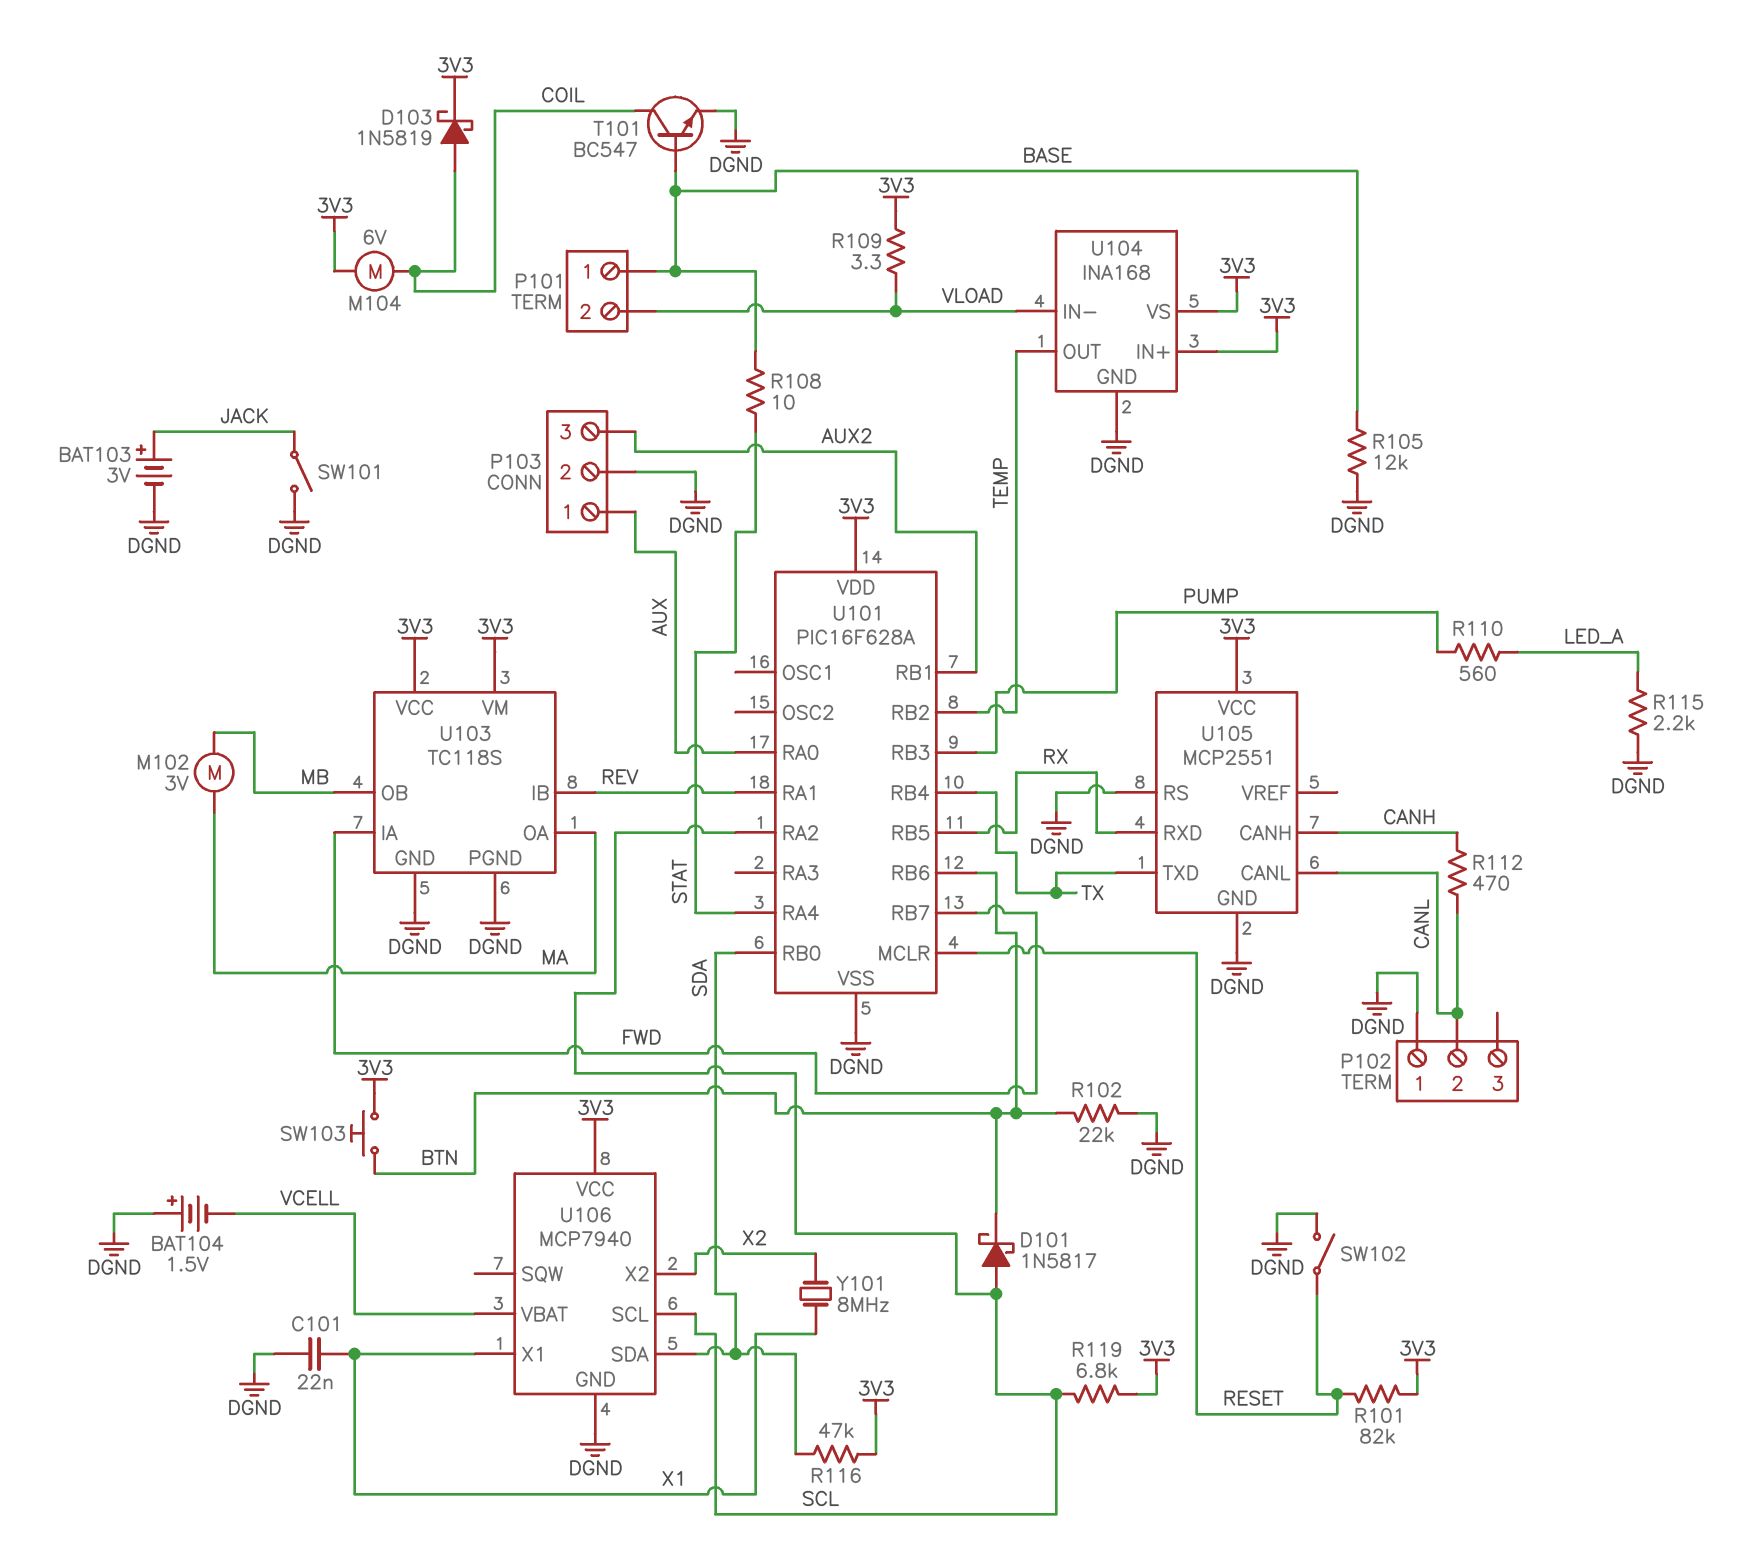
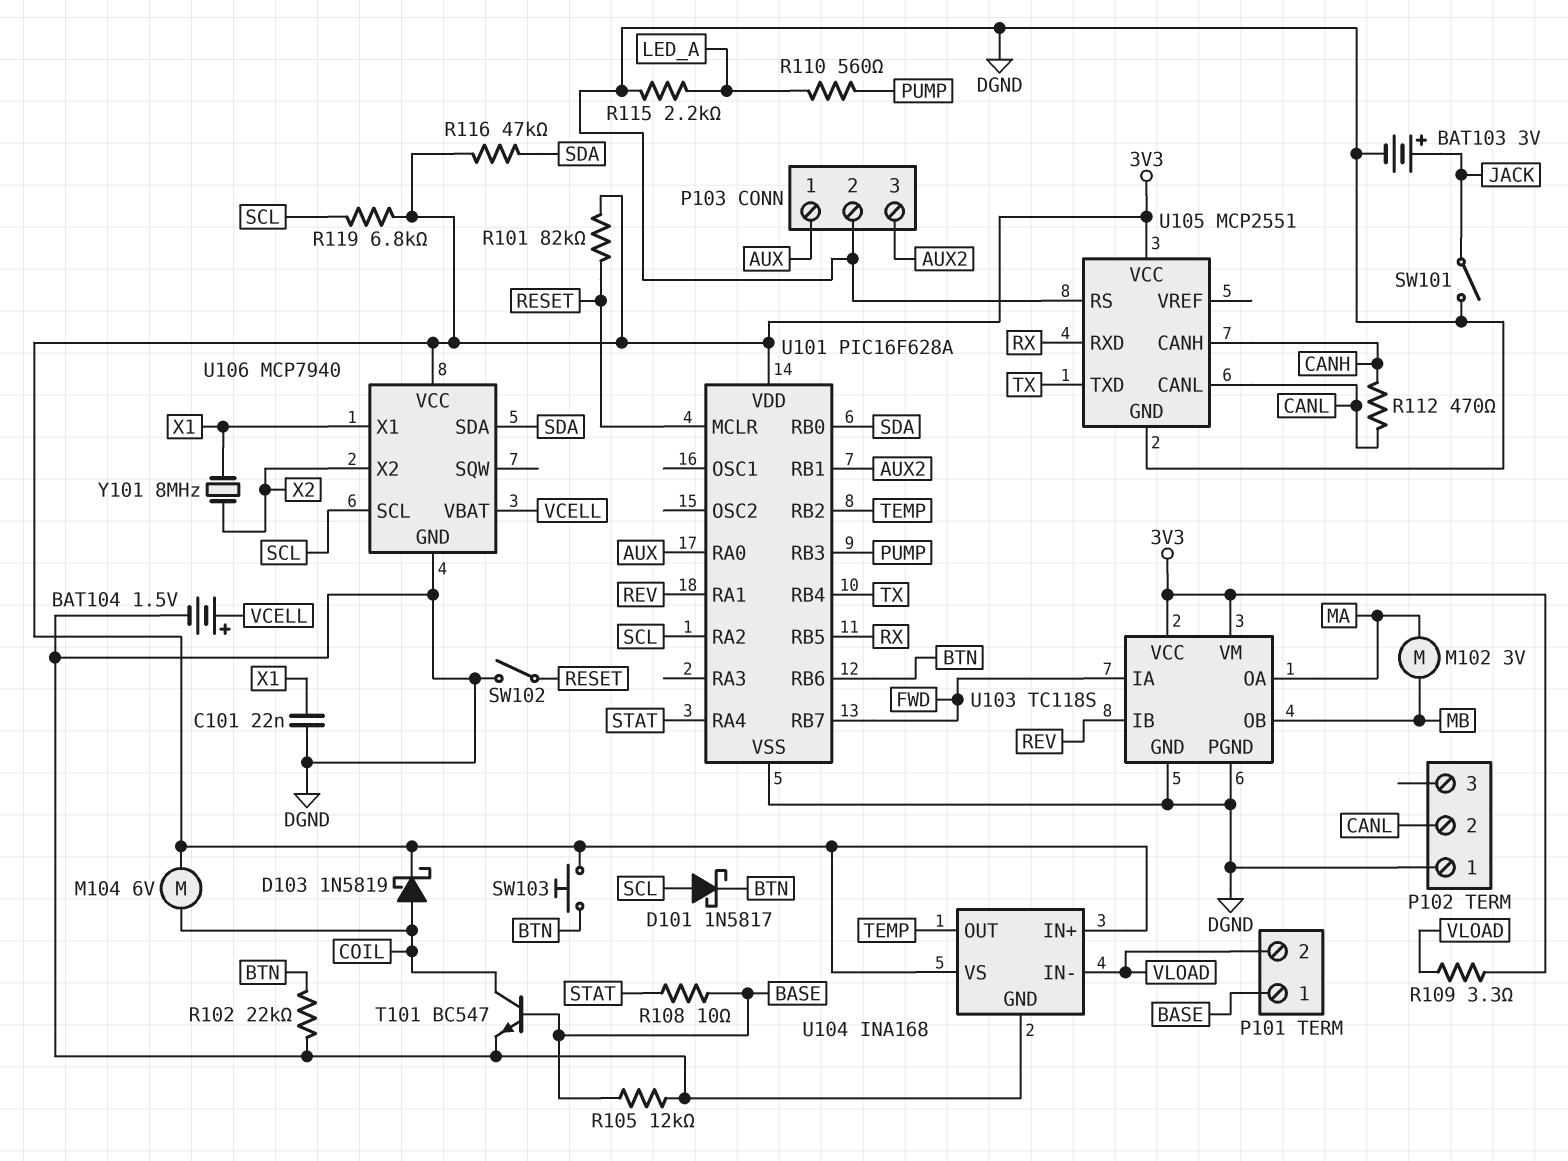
BAT104: 1.5V (plus DGND, minus VCELL) -> 1.5V (plus VCELL, minus DGND)

